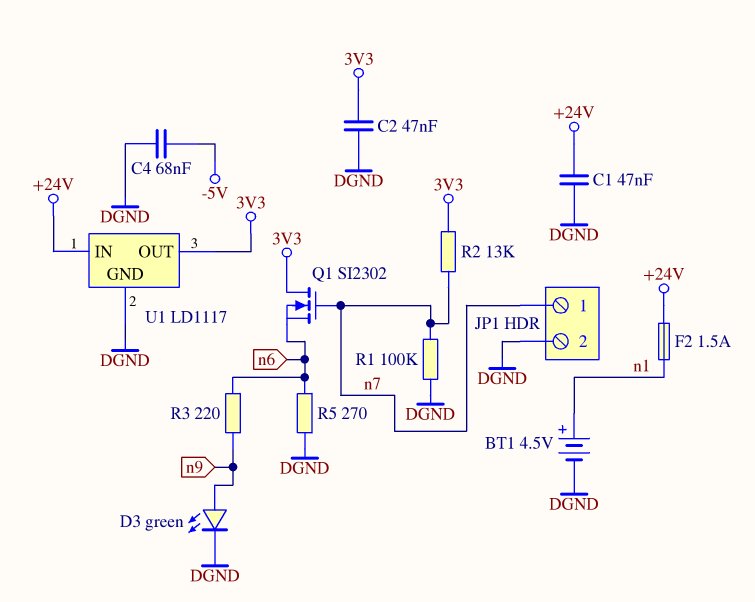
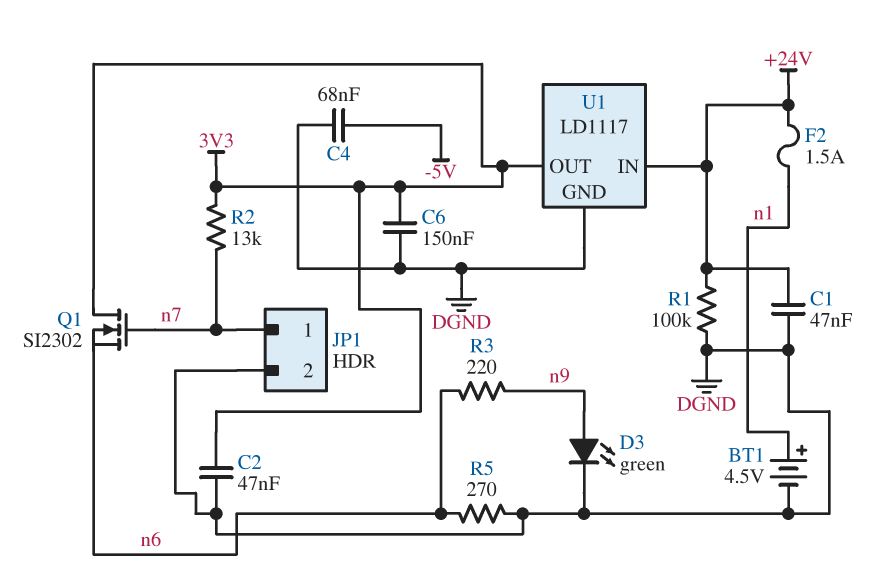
C6: none -> 150nF (3V3, DGND)
R1: 100k (DGND, n7) -> 100k (+24V, DGND)

